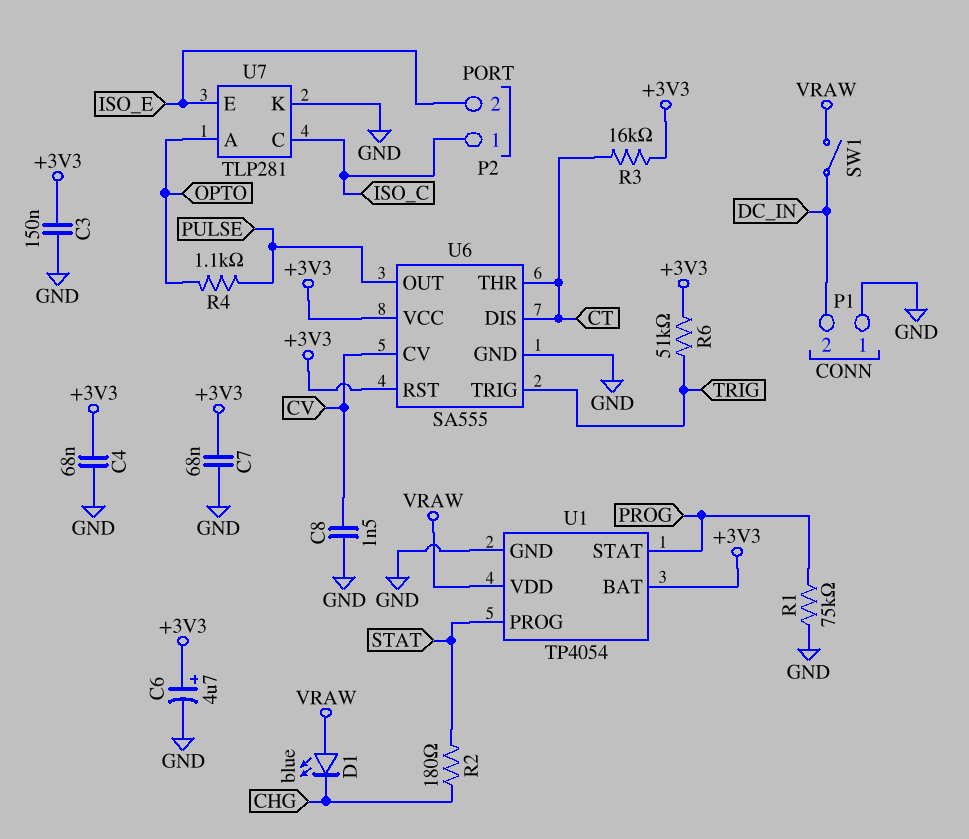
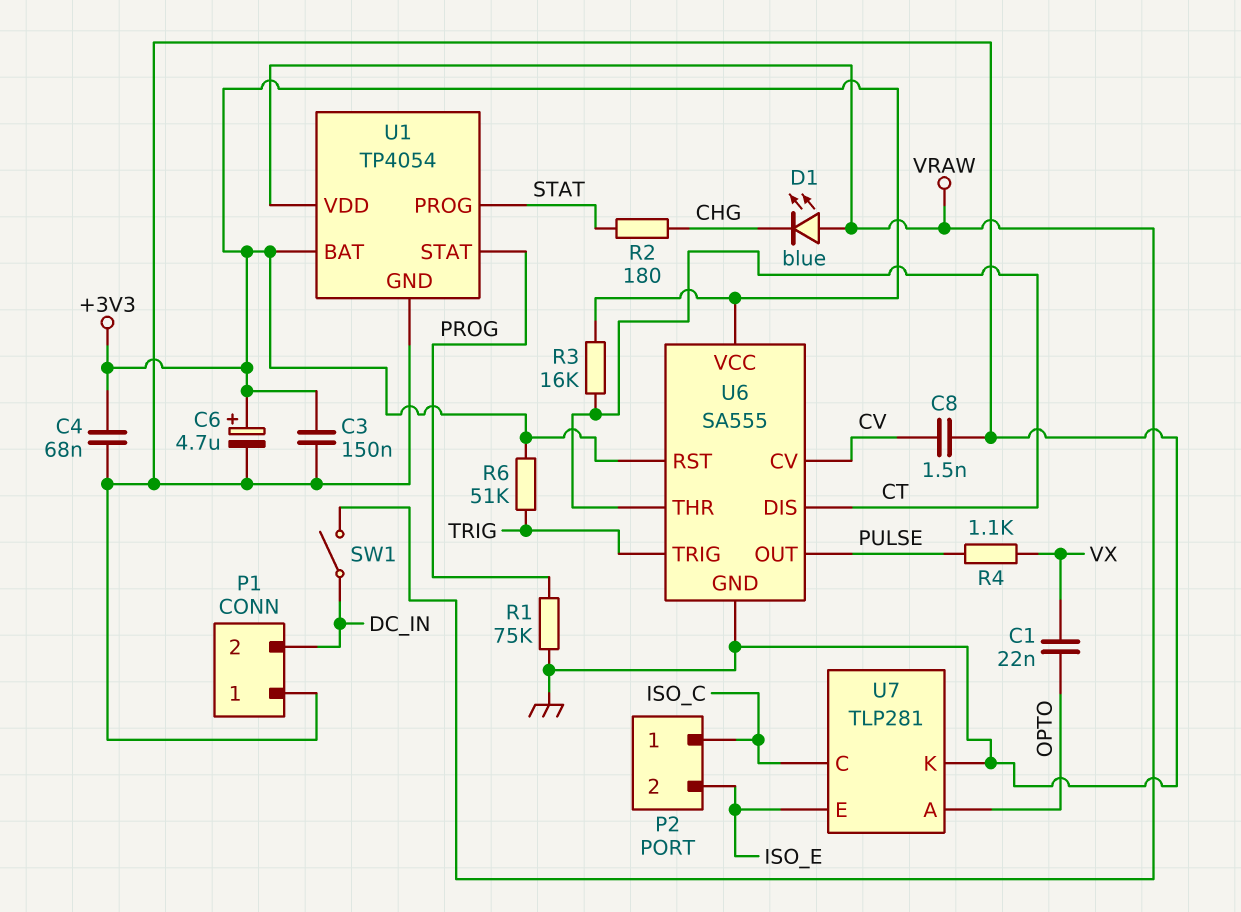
C1: none -> 22nF (OPTO, VX)
C7: 68nF (+3V3, GND) -> none
R4: 1.1k (OPTO, PULSE) -> 1.1k (PULSE, VX)

